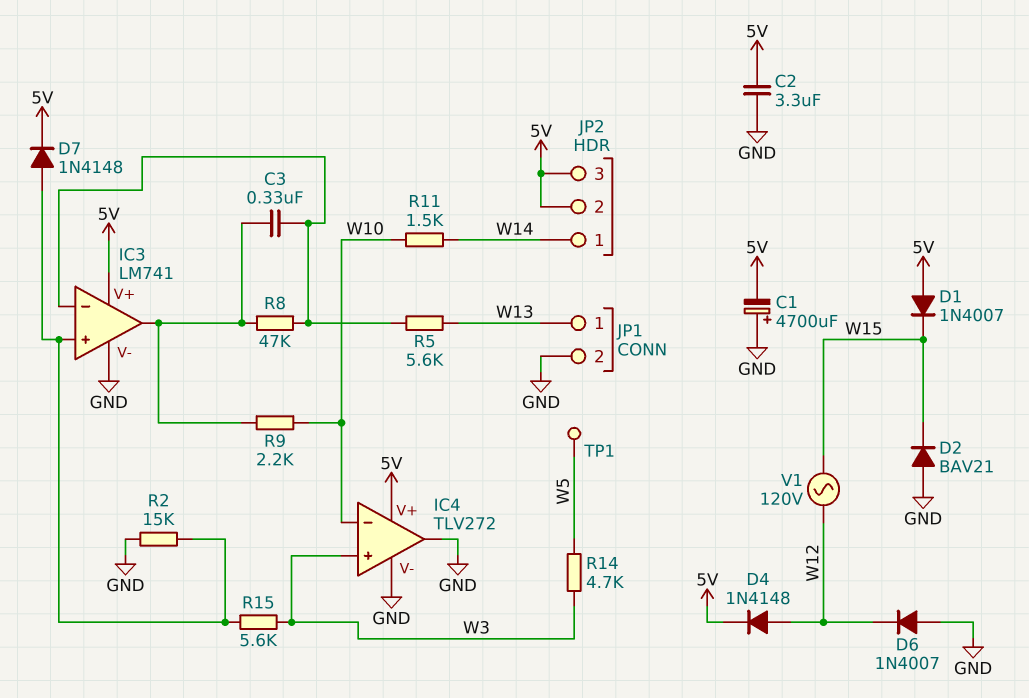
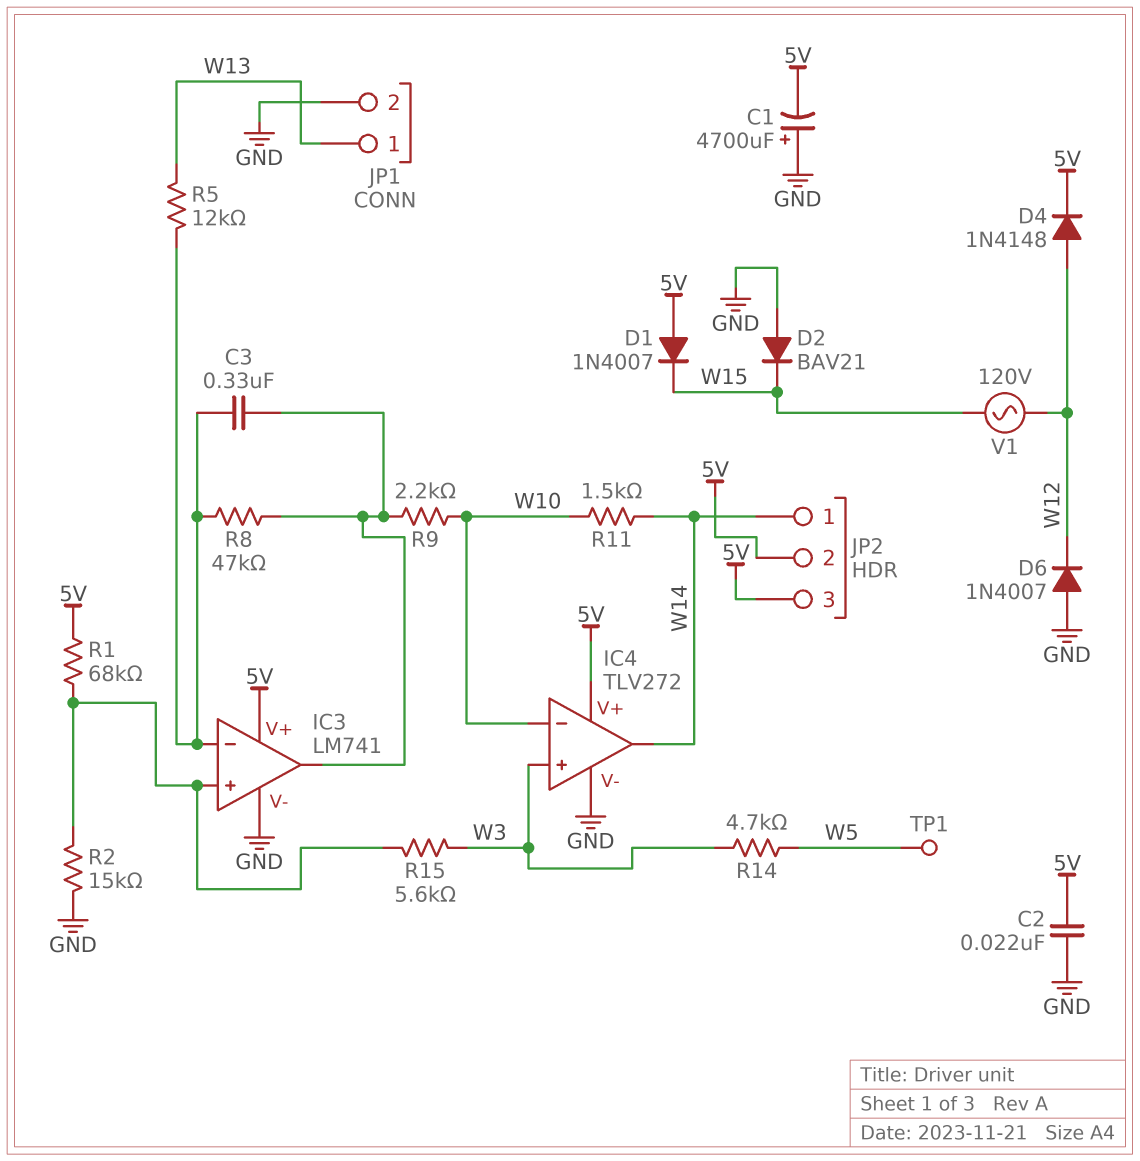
C2: 3.3uF (5V, GND) -> 22nF (5V, GND)
D7: diode 1N4148 (A IC3/in+, K 5V) -> none
IC4 pin out: GND -> W14
R1: none -> 68k (5V, IC3/in+)
R5: 5.6k (IC3/in-, W13) -> 12k (IC3/in-, W13)

